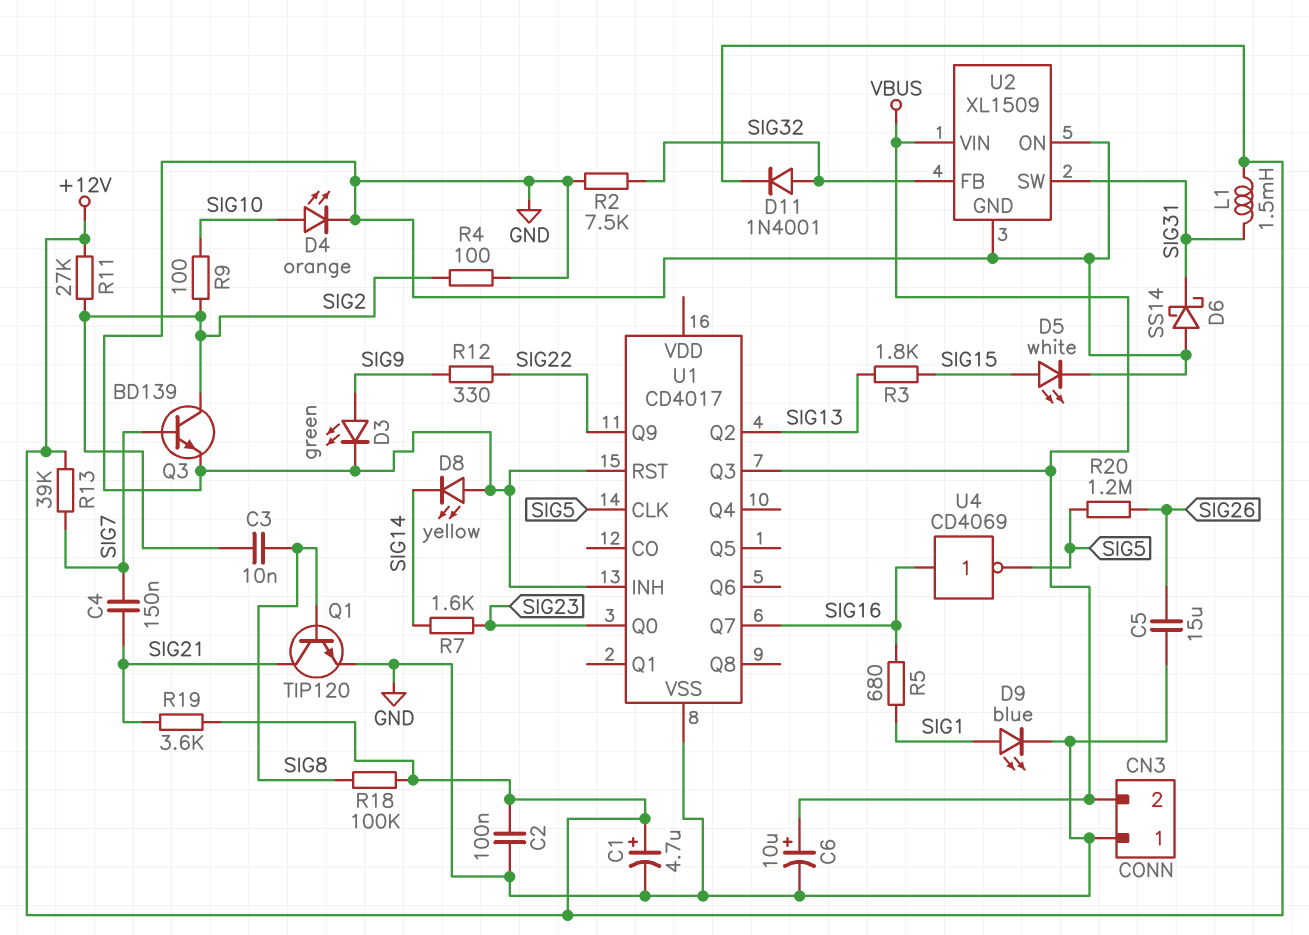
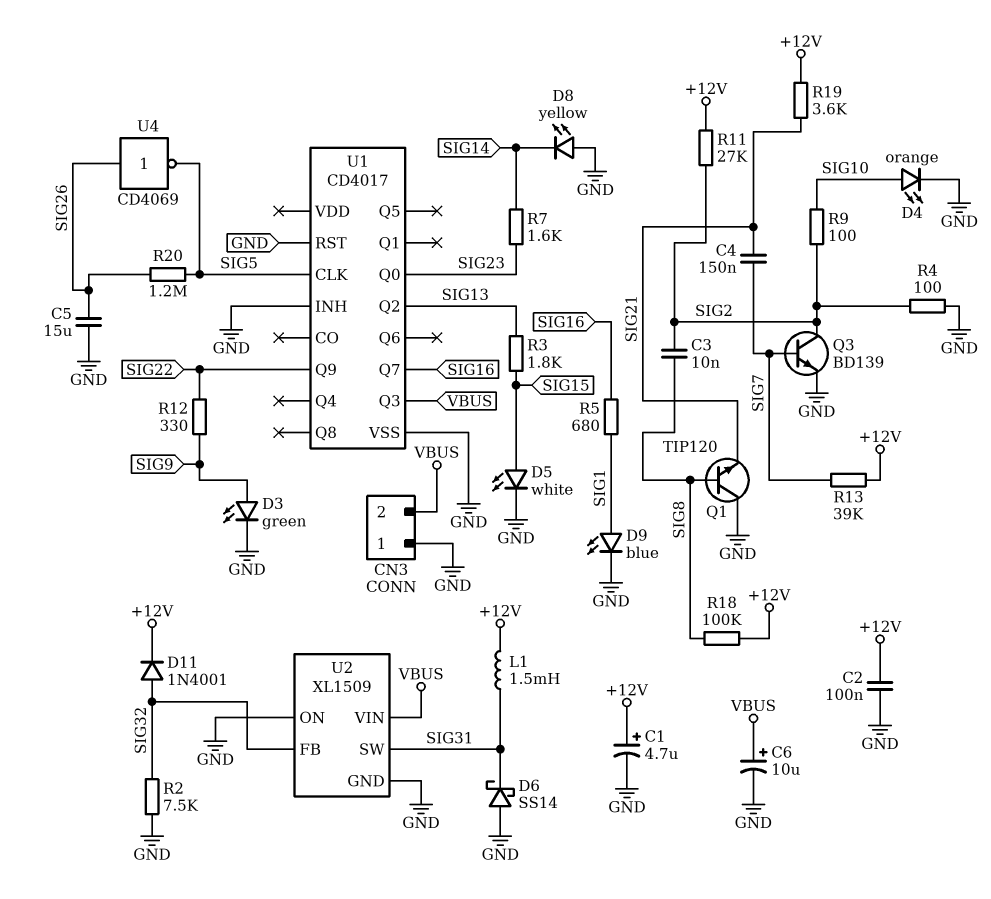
Q1: NPN TIP120 (B SIG8, C SIG21, E GND) -> NPN TIP120 (B SIG8, C GND, E SIG21)
U4: NOT CD4069 (in SIG16, out SIG5) -> NOT CD4069 (in SIG26, out SIG5)

